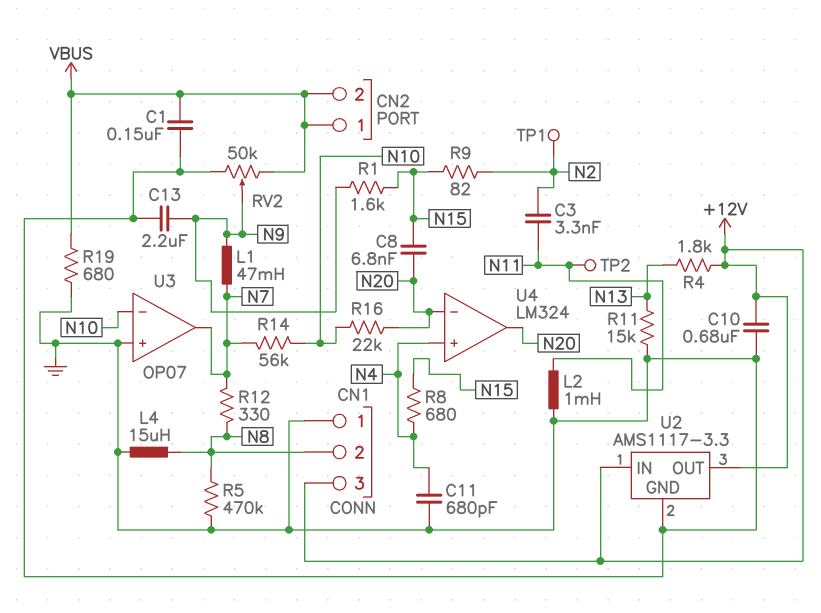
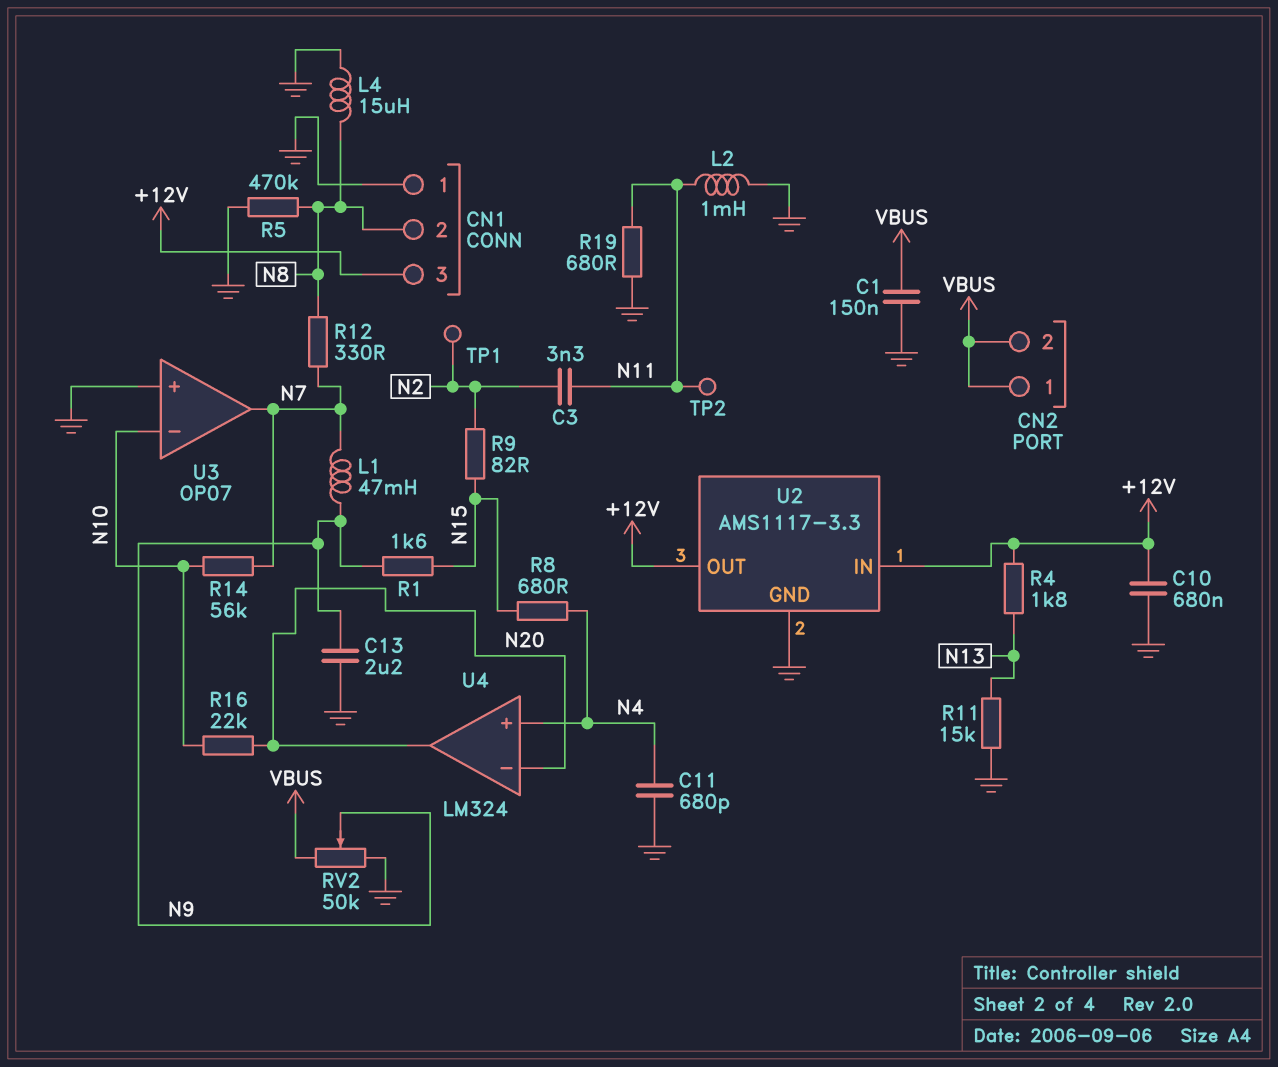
C8: 6.8nF (N15, N20) -> none
R19: 680 (GND, VBUS) -> 680 (GND, N11)

